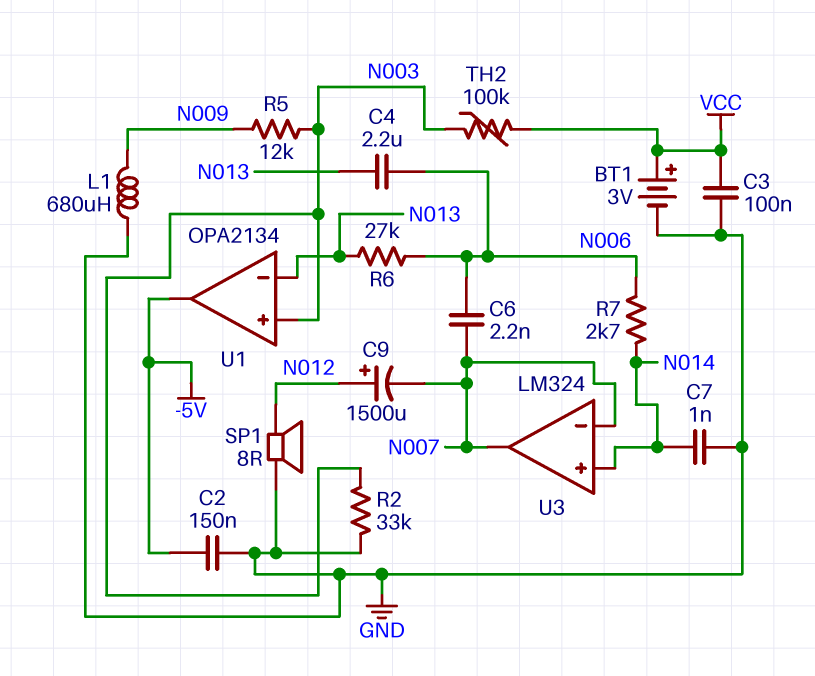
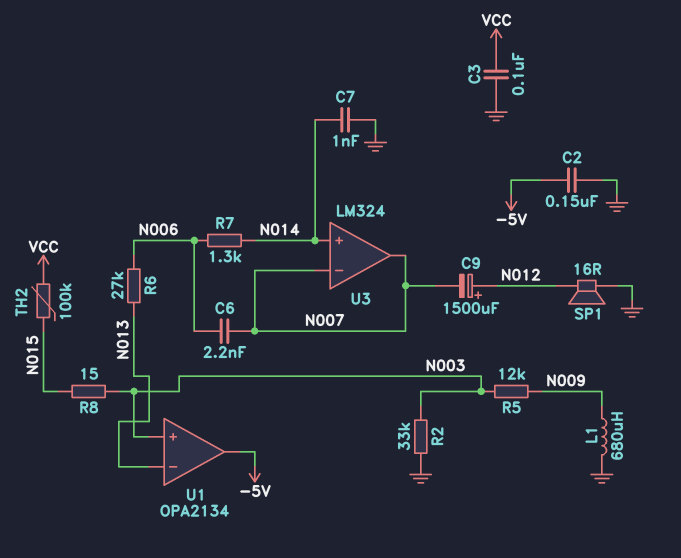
BT1: 3V (plus VCC, minus GND) -> none
C4: 2.2uF (N006, N013) -> none
R7: 2.7k (N006, N014) -> 1.3k (N006, N014)
R8: none -> 15 (N003, N015)
SP1: speaker 8R (GND, N012) -> speaker 16R (GND, N012)
TH2: 100k (N003, VCC) -> 100k (N015, VCC)

